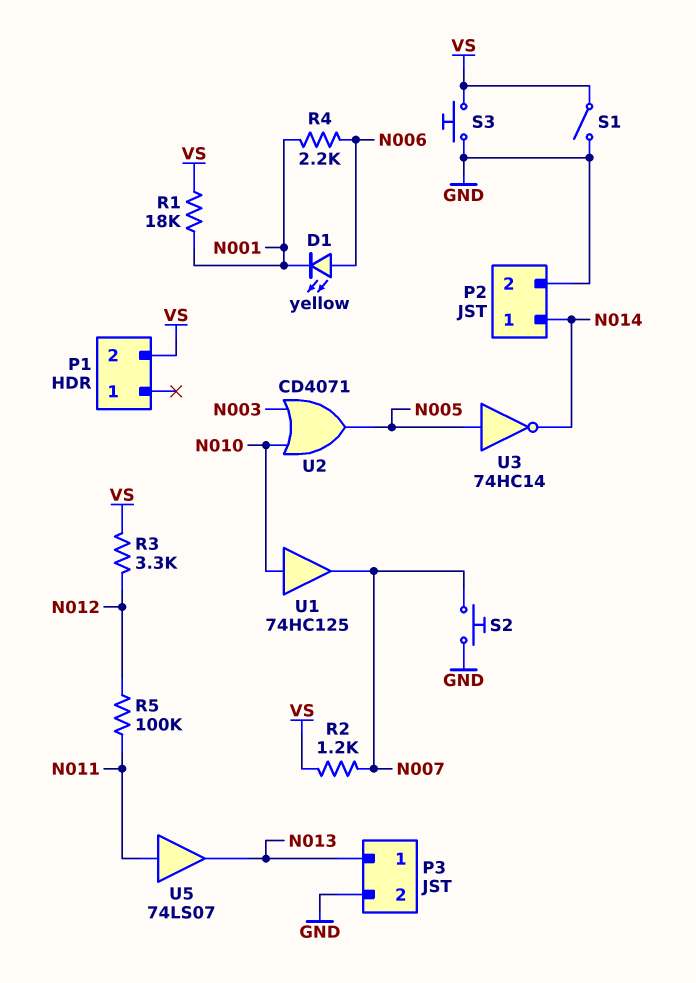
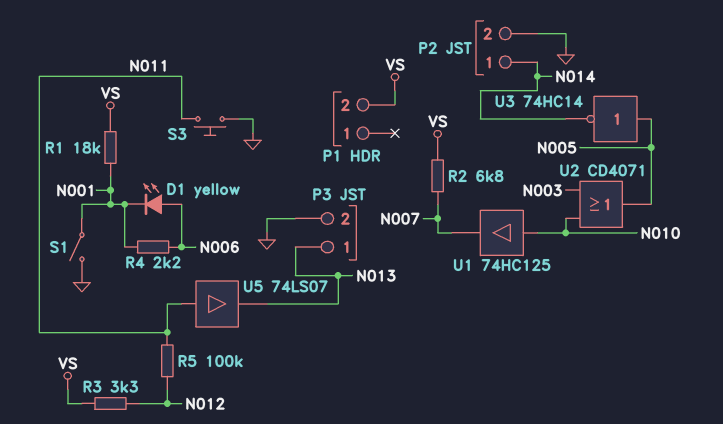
R2: 1.2k (N007, VS) -> 6.8k (N007, VS)
S1: switch (GND, VS) -> switch (GND, N001)
S2: button (GND, N007) -> none
S3: button (GND, VS) -> button (GND, N011)

